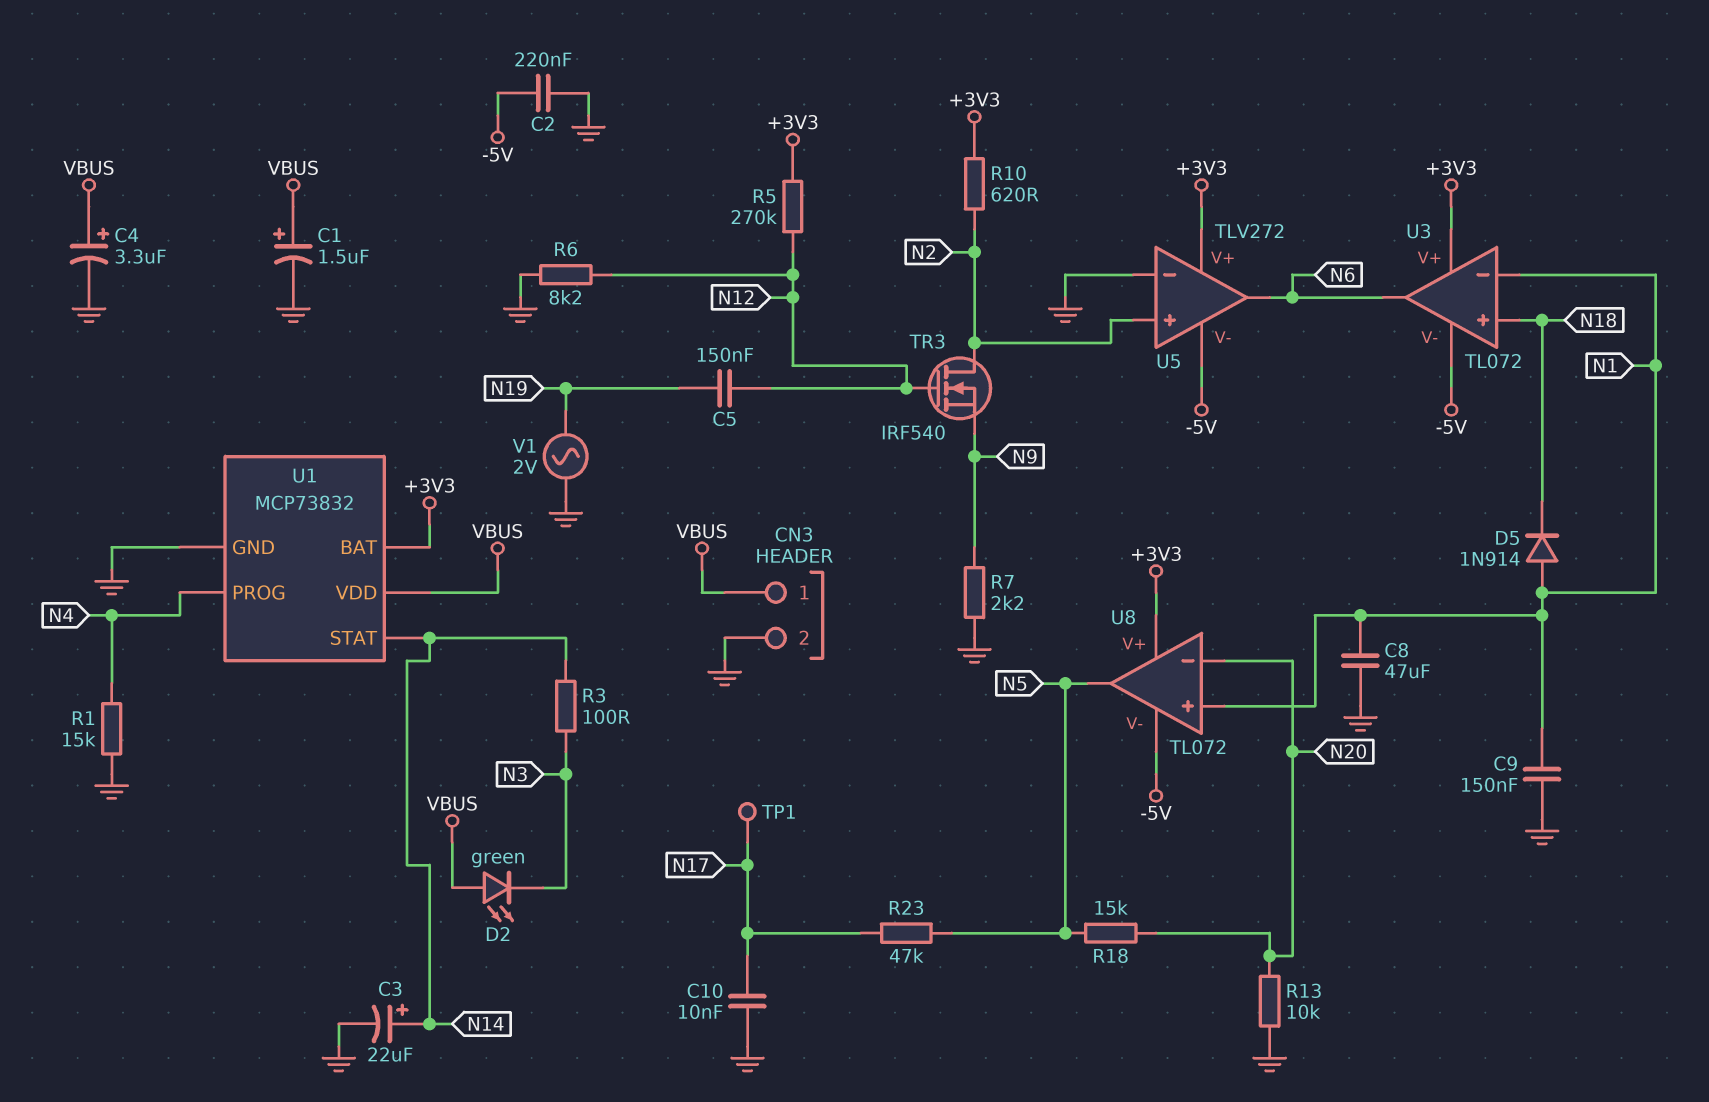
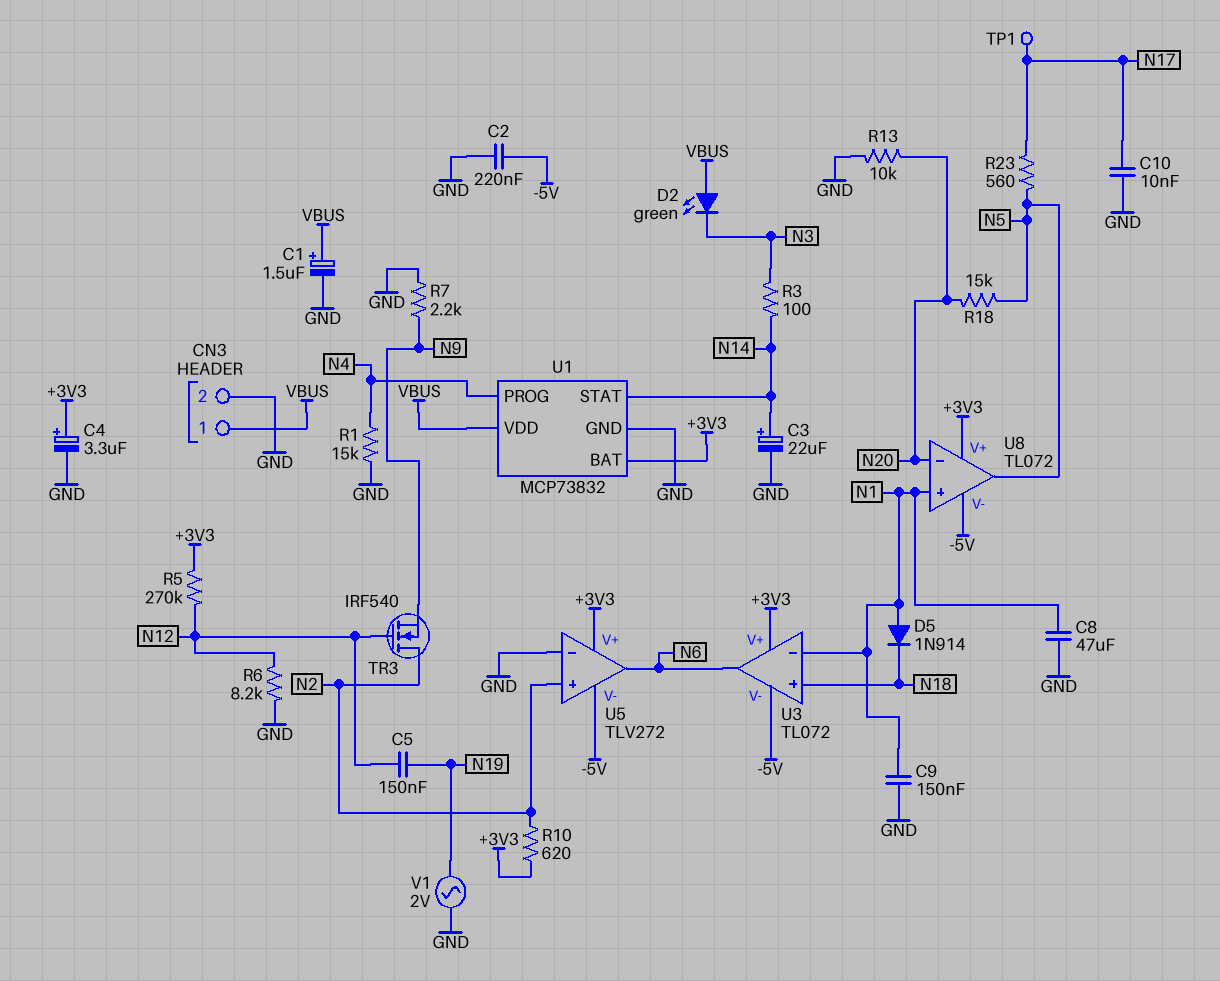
C4: 3.3uF (plus VBUS, minus GND) -> 3.3uF (plus +3V3, minus GND)
R23: 47k (N5, N17) -> 560 (N5, N17)

